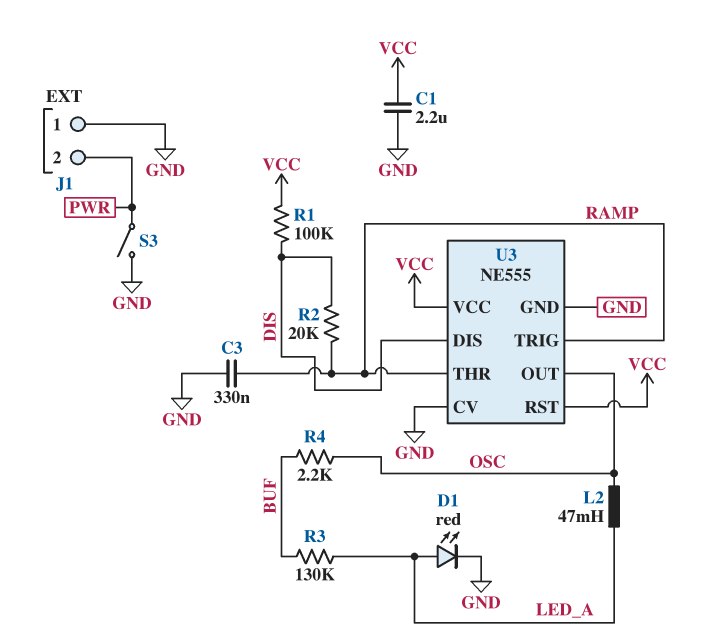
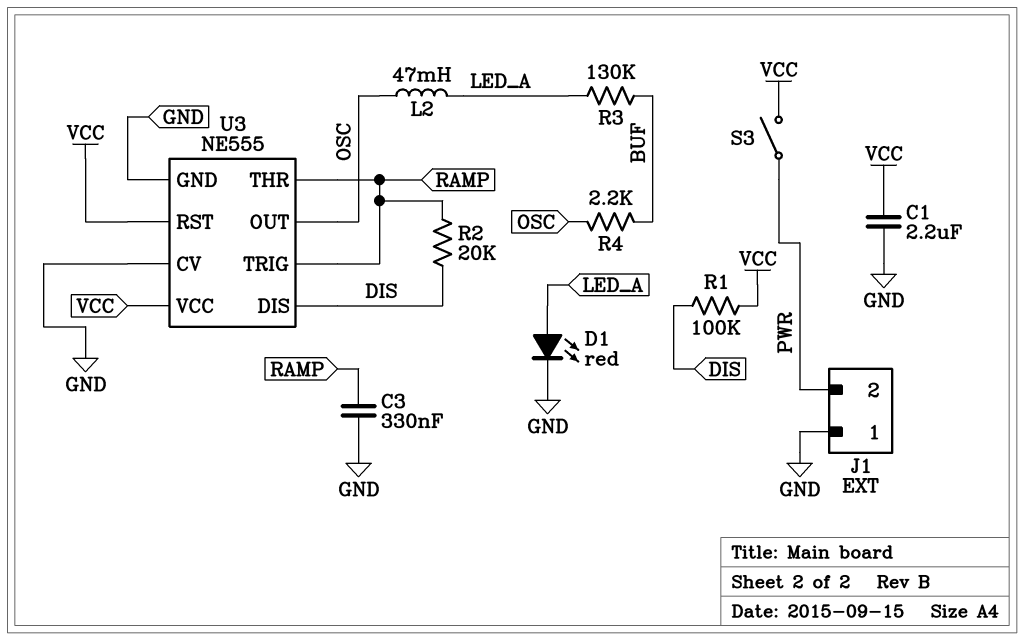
S3: switch (GND, PWR) -> switch (PWR, VCC)

